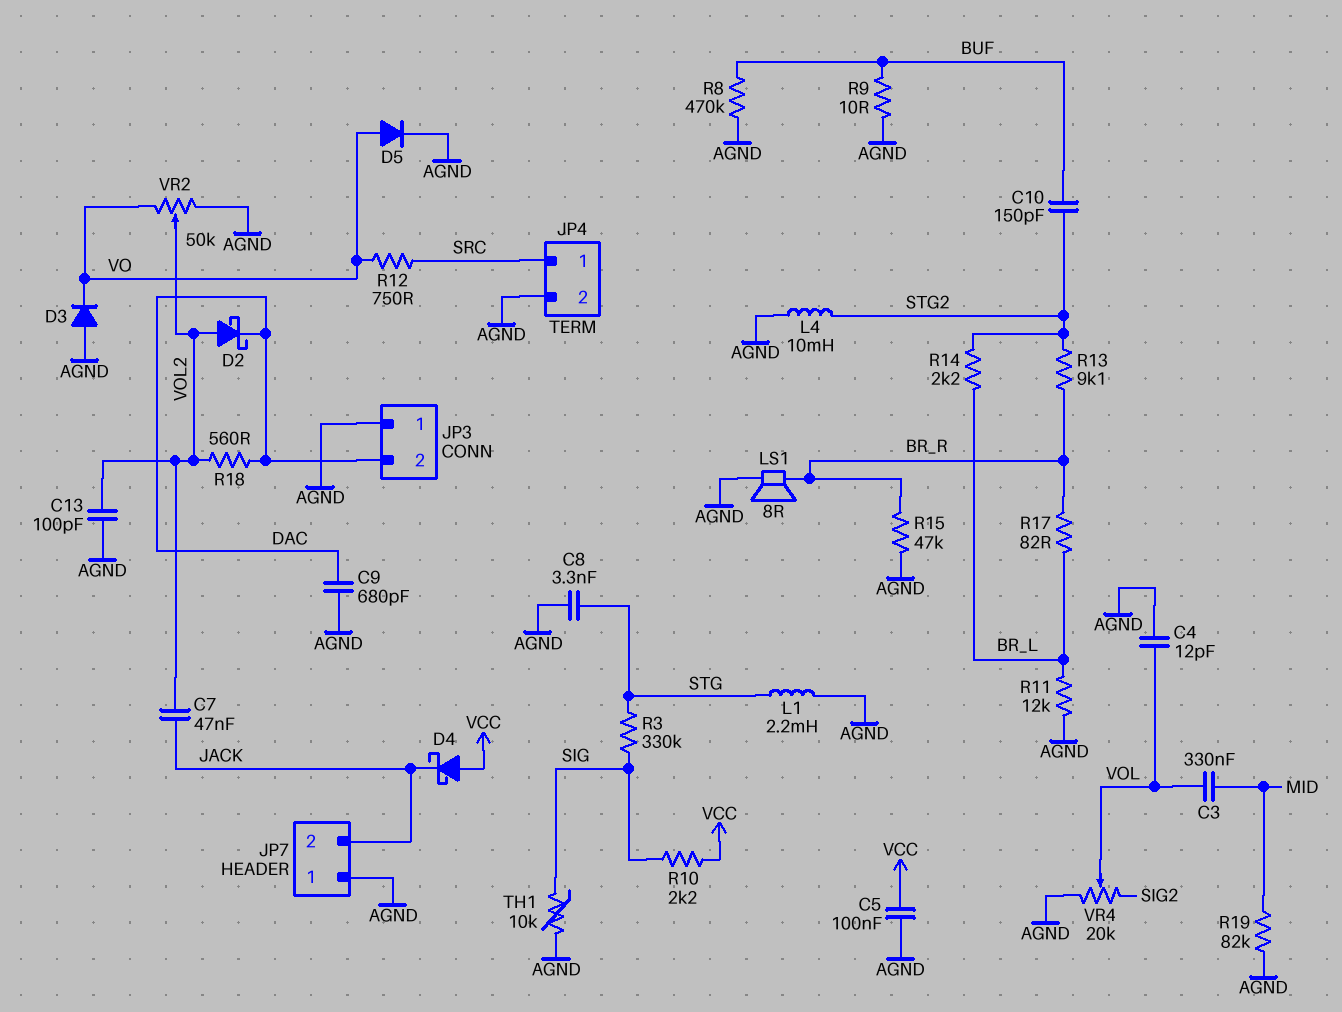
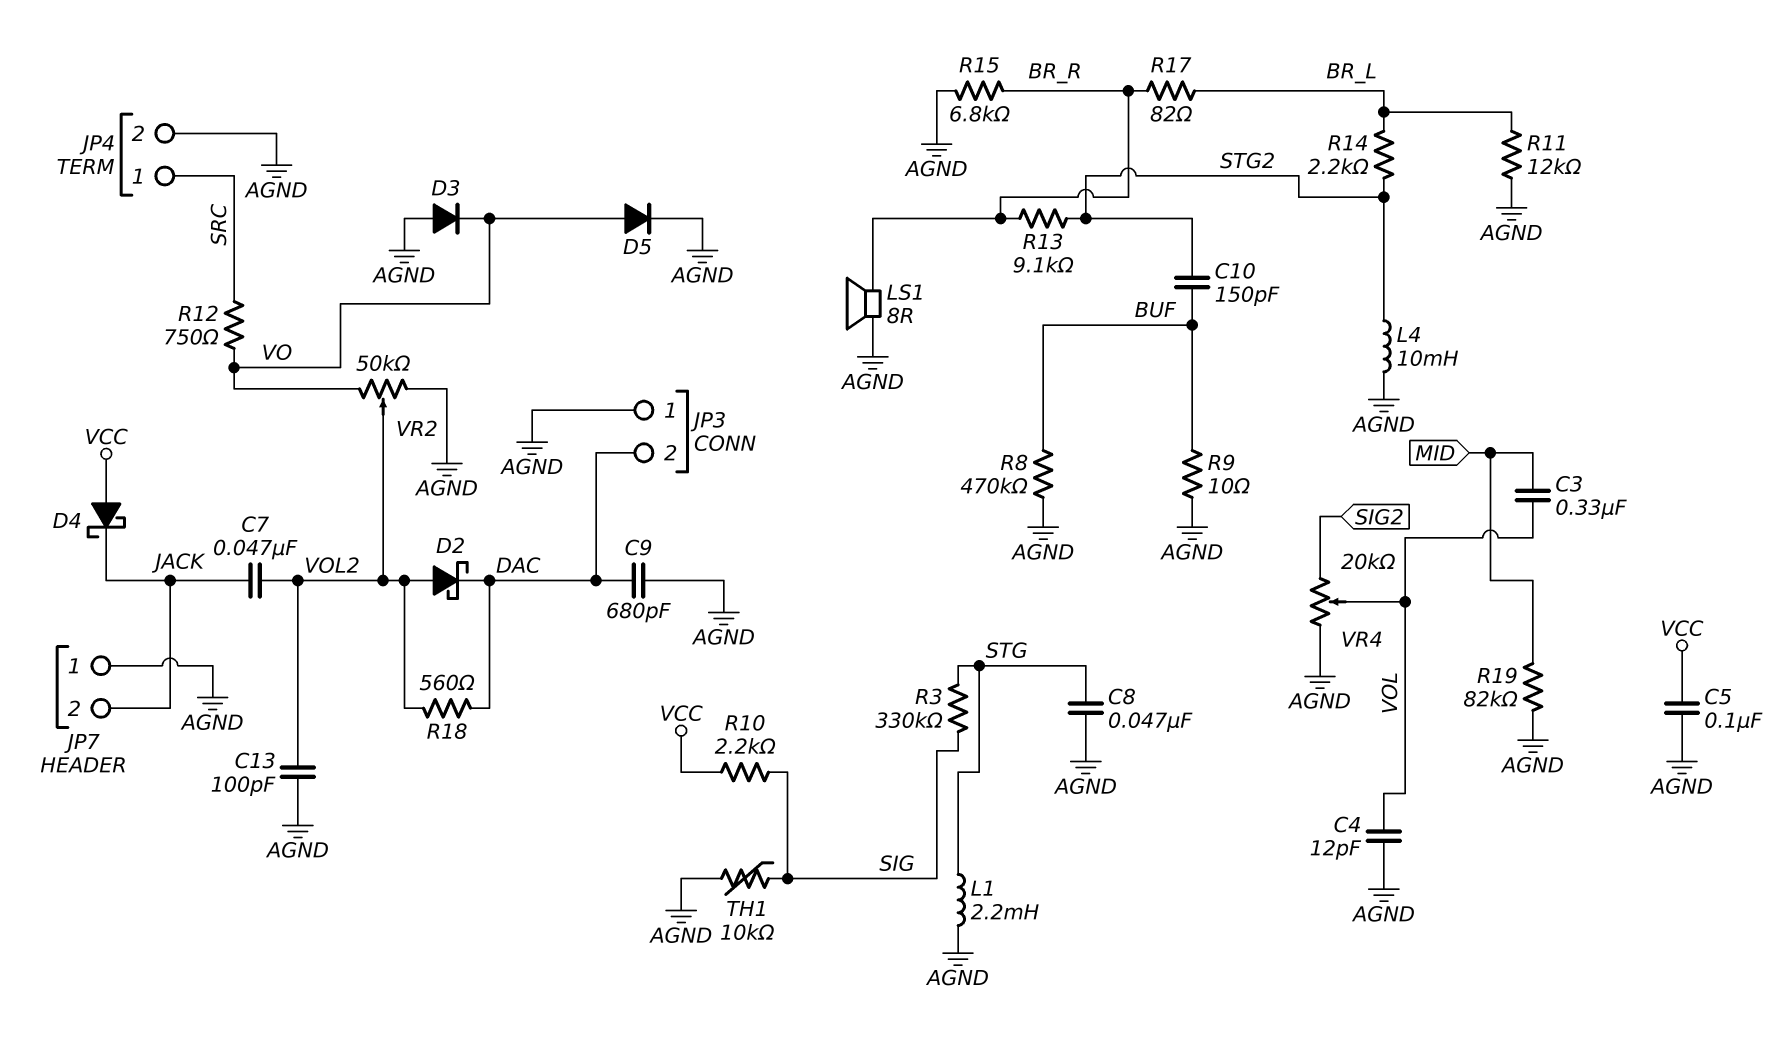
C8: 3.3nF (AGND, STG) -> 47nF (AGND, STG)
R15: 47k (AGND, BR_R) -> 6.8k (AGND, BR_R)

